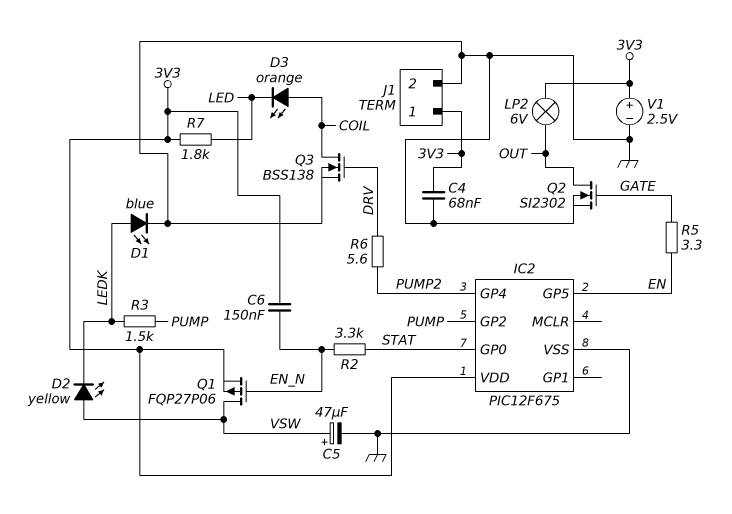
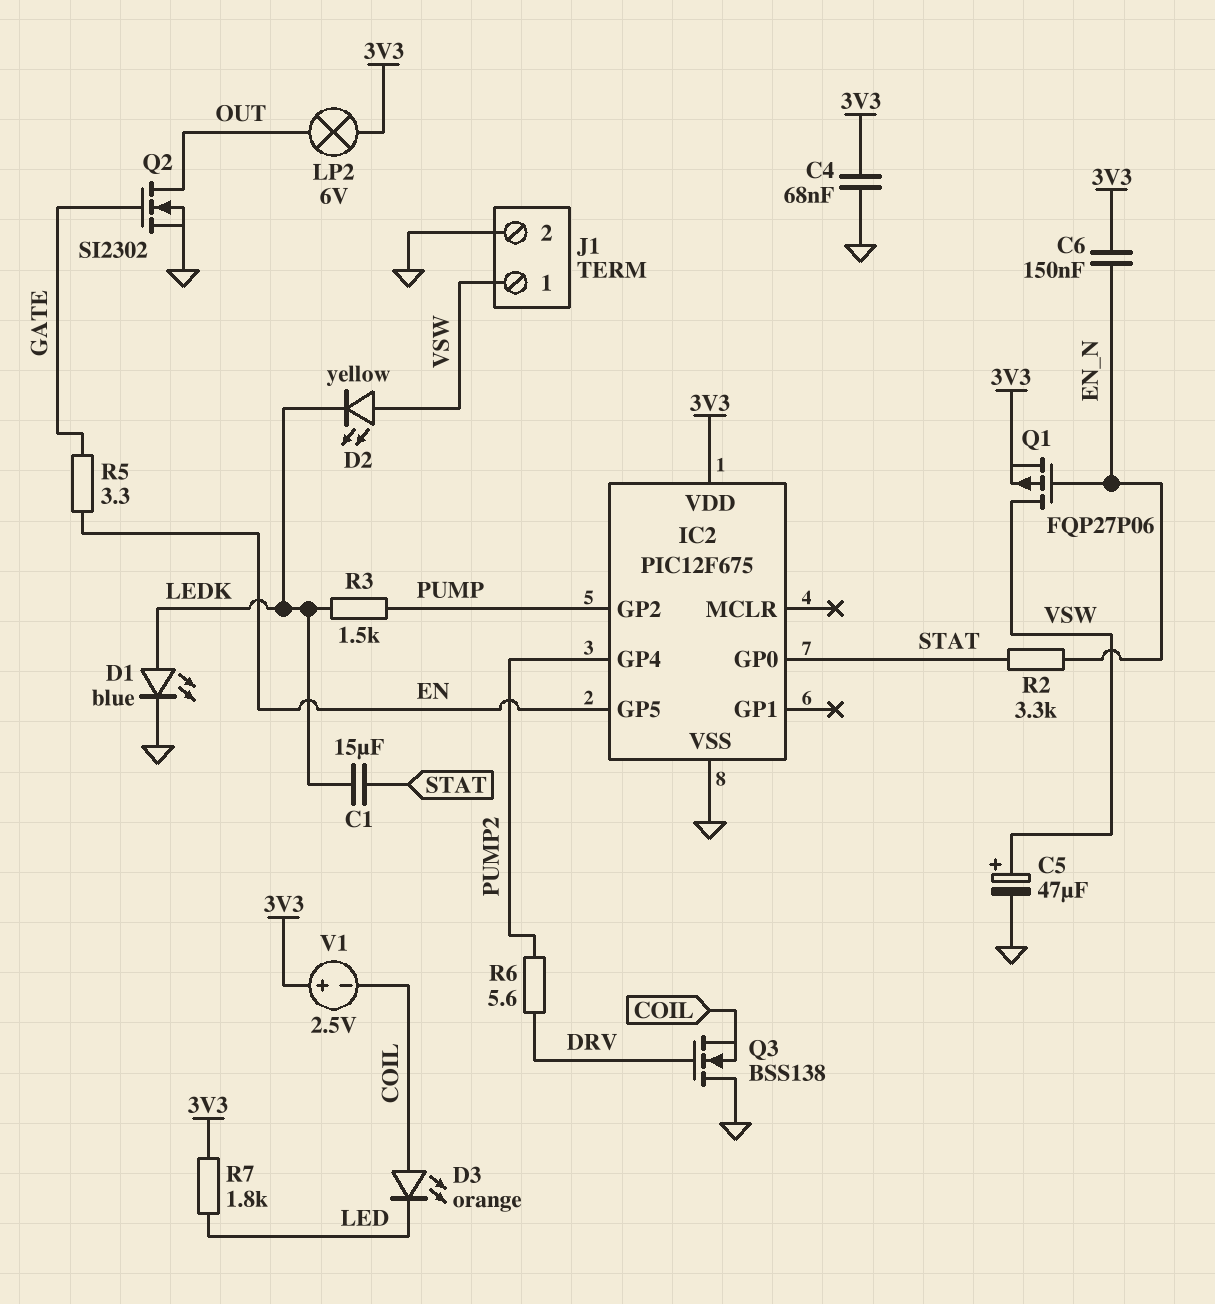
C1: none -> 15uF (LEDK, STAT)
J1 pin 1: 3V3 -> VSW
Q3: NMOS BSS138 (G DRV, D COIL, S GND) -> NMOS BSS138 (G DRV, D GND, S COIL)
V1: 2.5V (plus 3V3, minus GND) -> 2.5V (plus 3V3, minus COIL)

